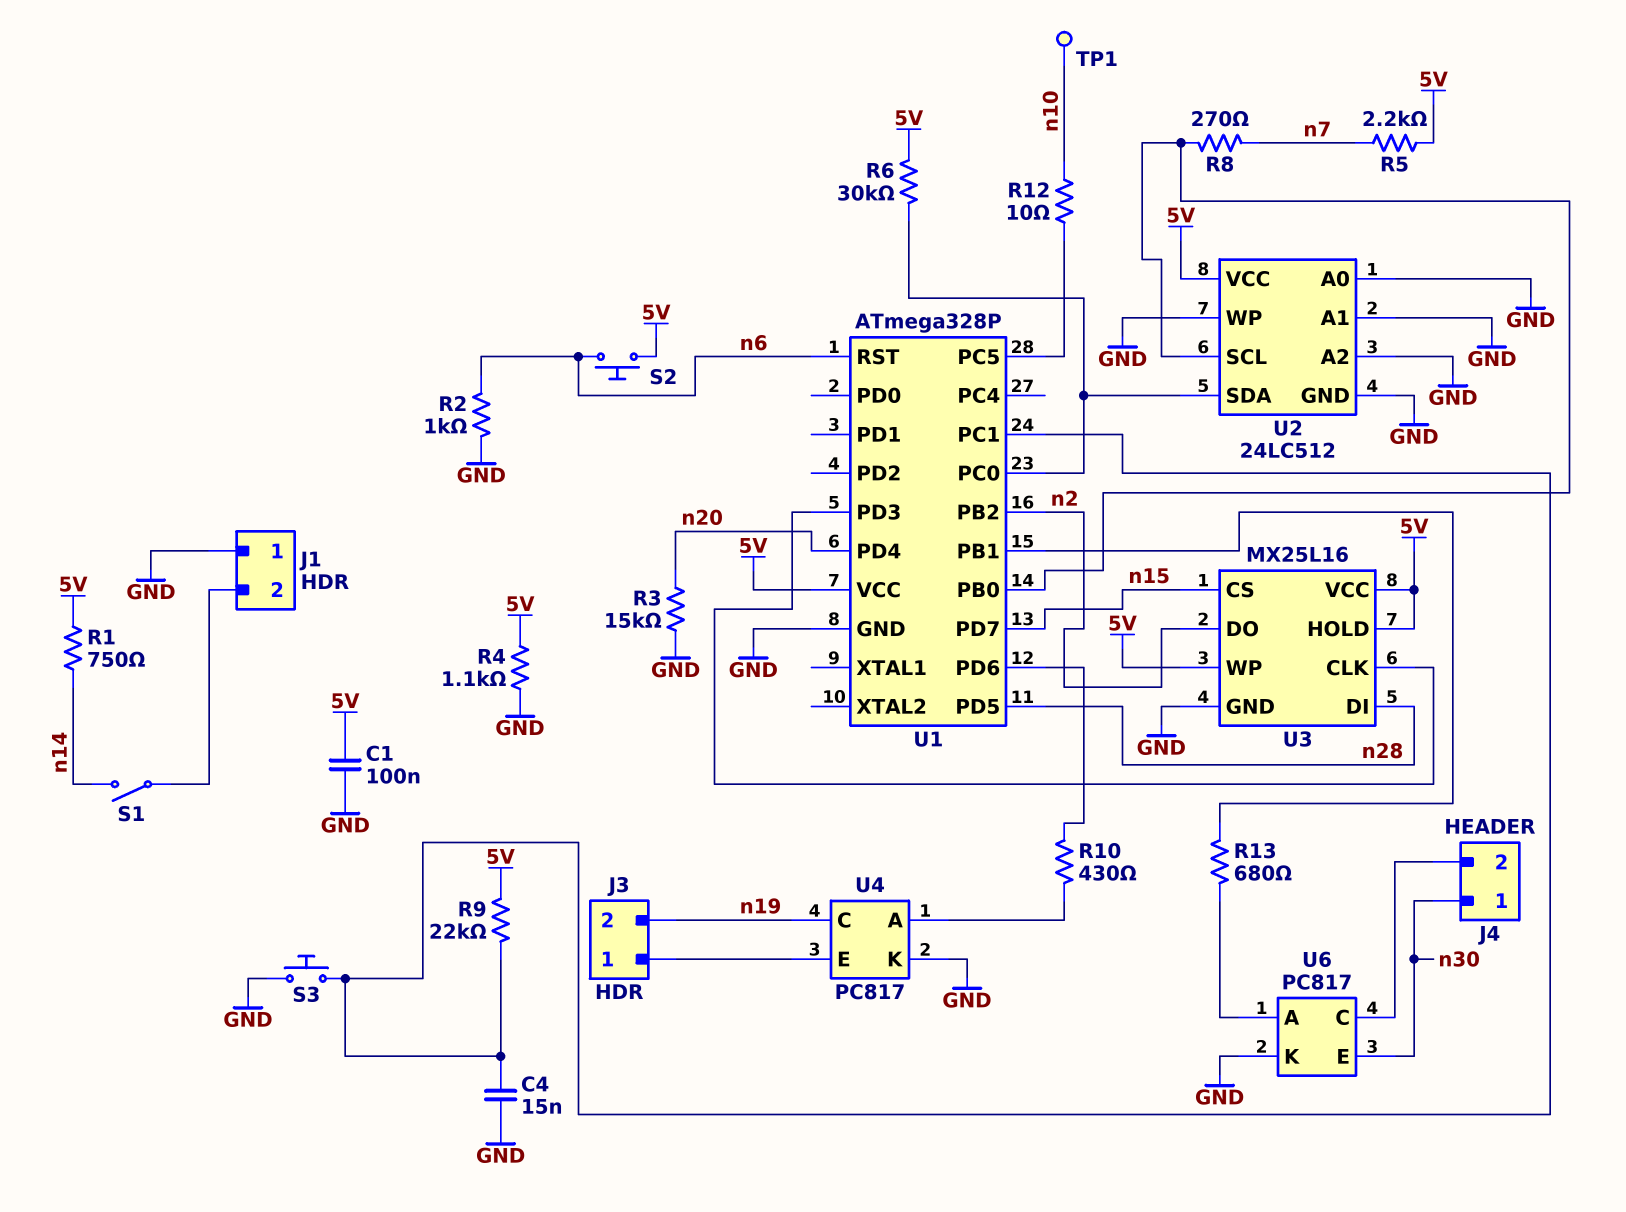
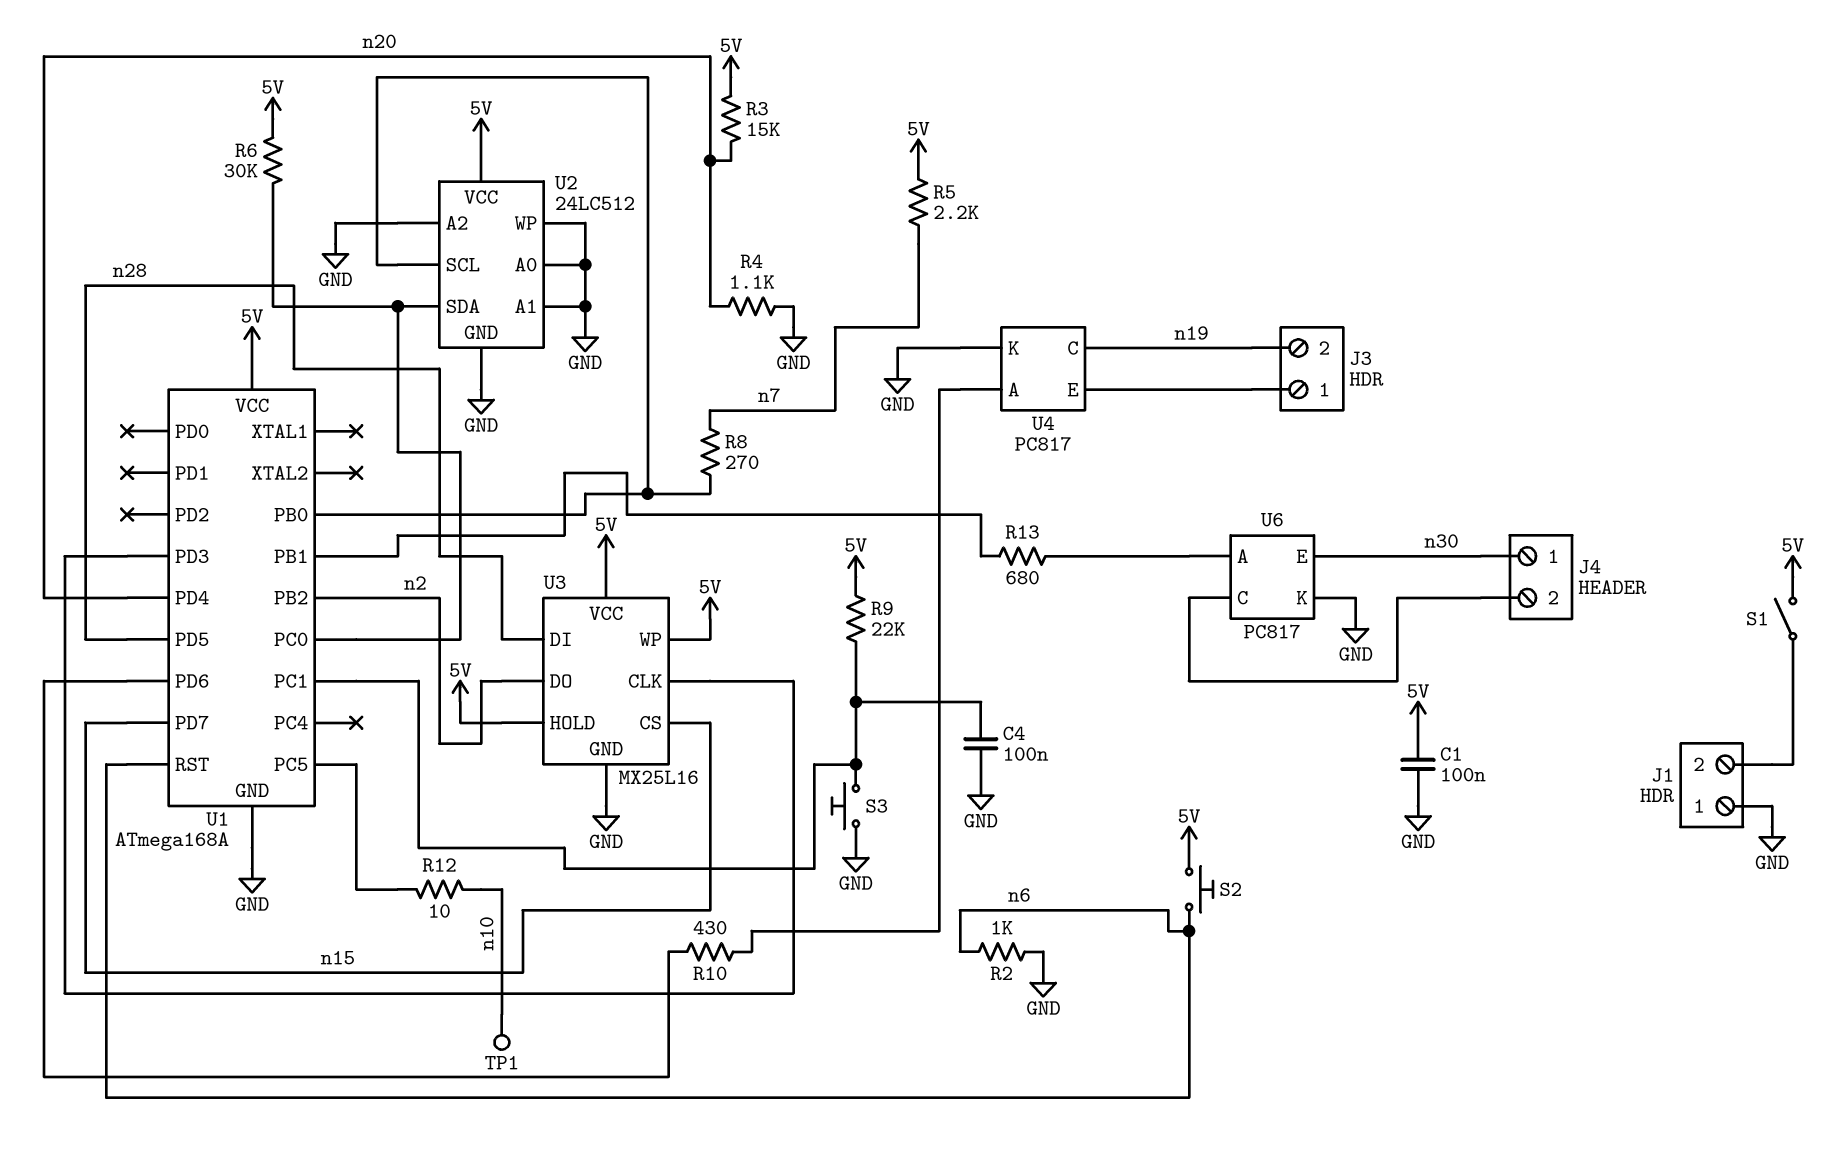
C4: 15nF (GND, U1/PC1) -> 100nF (GND, U1/PC1)
R1: 750 (5V, n14) -> none
R3: 15k (GND, n20) -> 15k (5V, n20)
R4: 1.1k (5V, GND) -> 1.1k (GND, n20)
S1: switch (J1/2, n14) -> switch (5V, J1/2)
U1: ATmega328P -> ATmega168A

